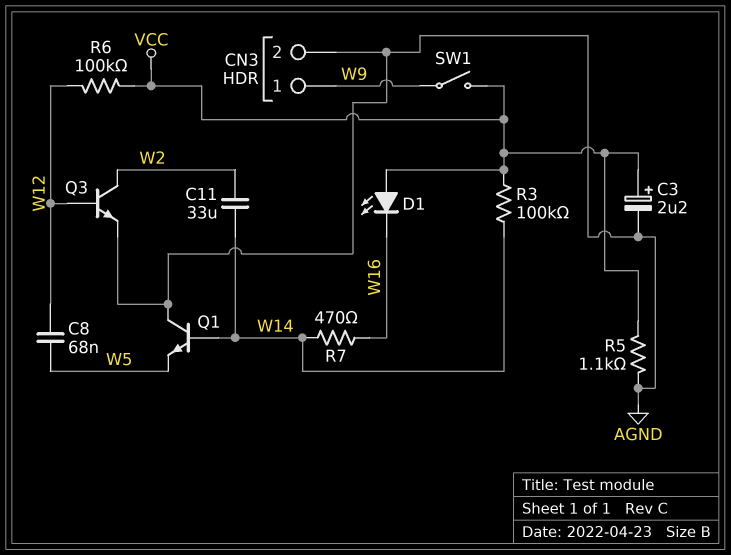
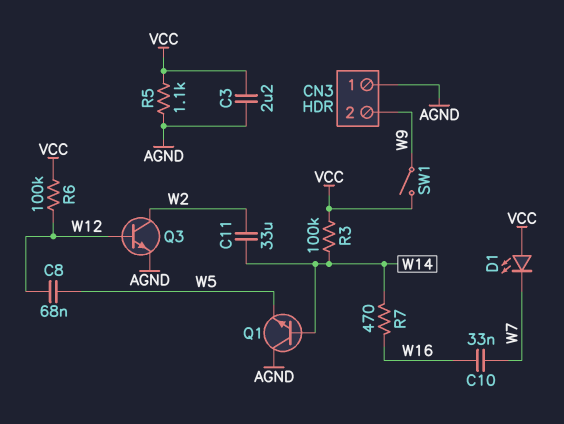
C3: 2.2uF (plus VCC, minus AGND) -> 2.2uF (AGND, VCC)
C10: none -> 33nF (W7, W16)
CN3 pin 1: W9 -> AGND
CN3 pin 2: AGND -> W9
D1: LED (A VCC, K W16) -> LED (A VCC, K W7)

